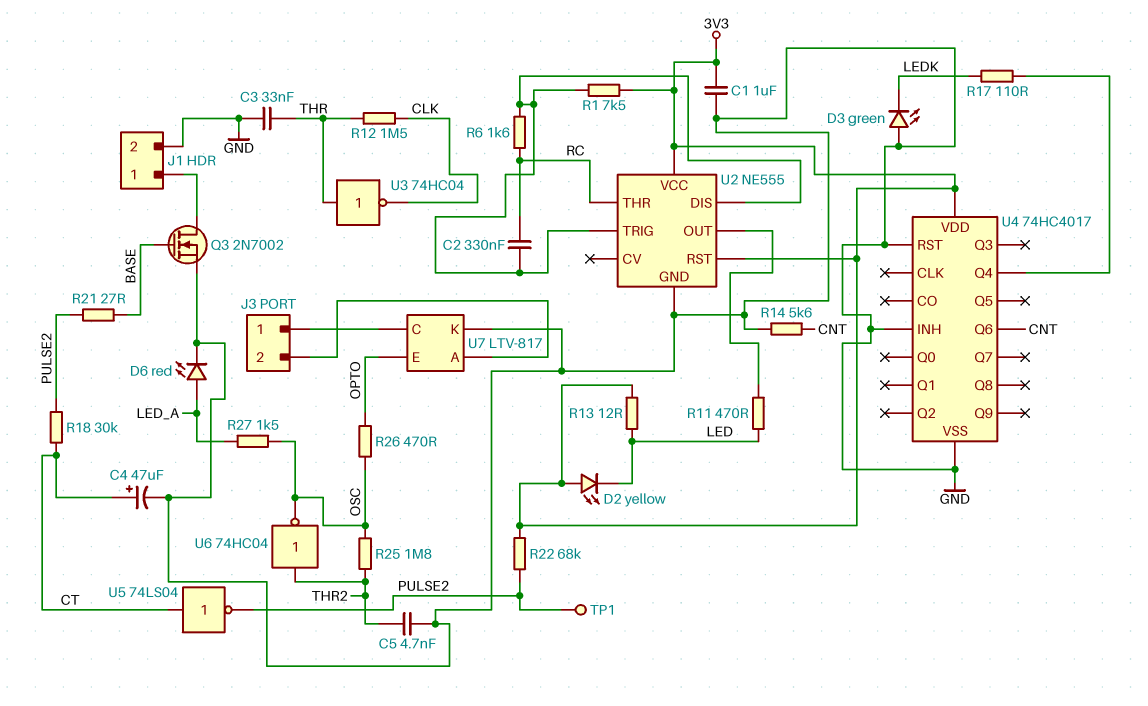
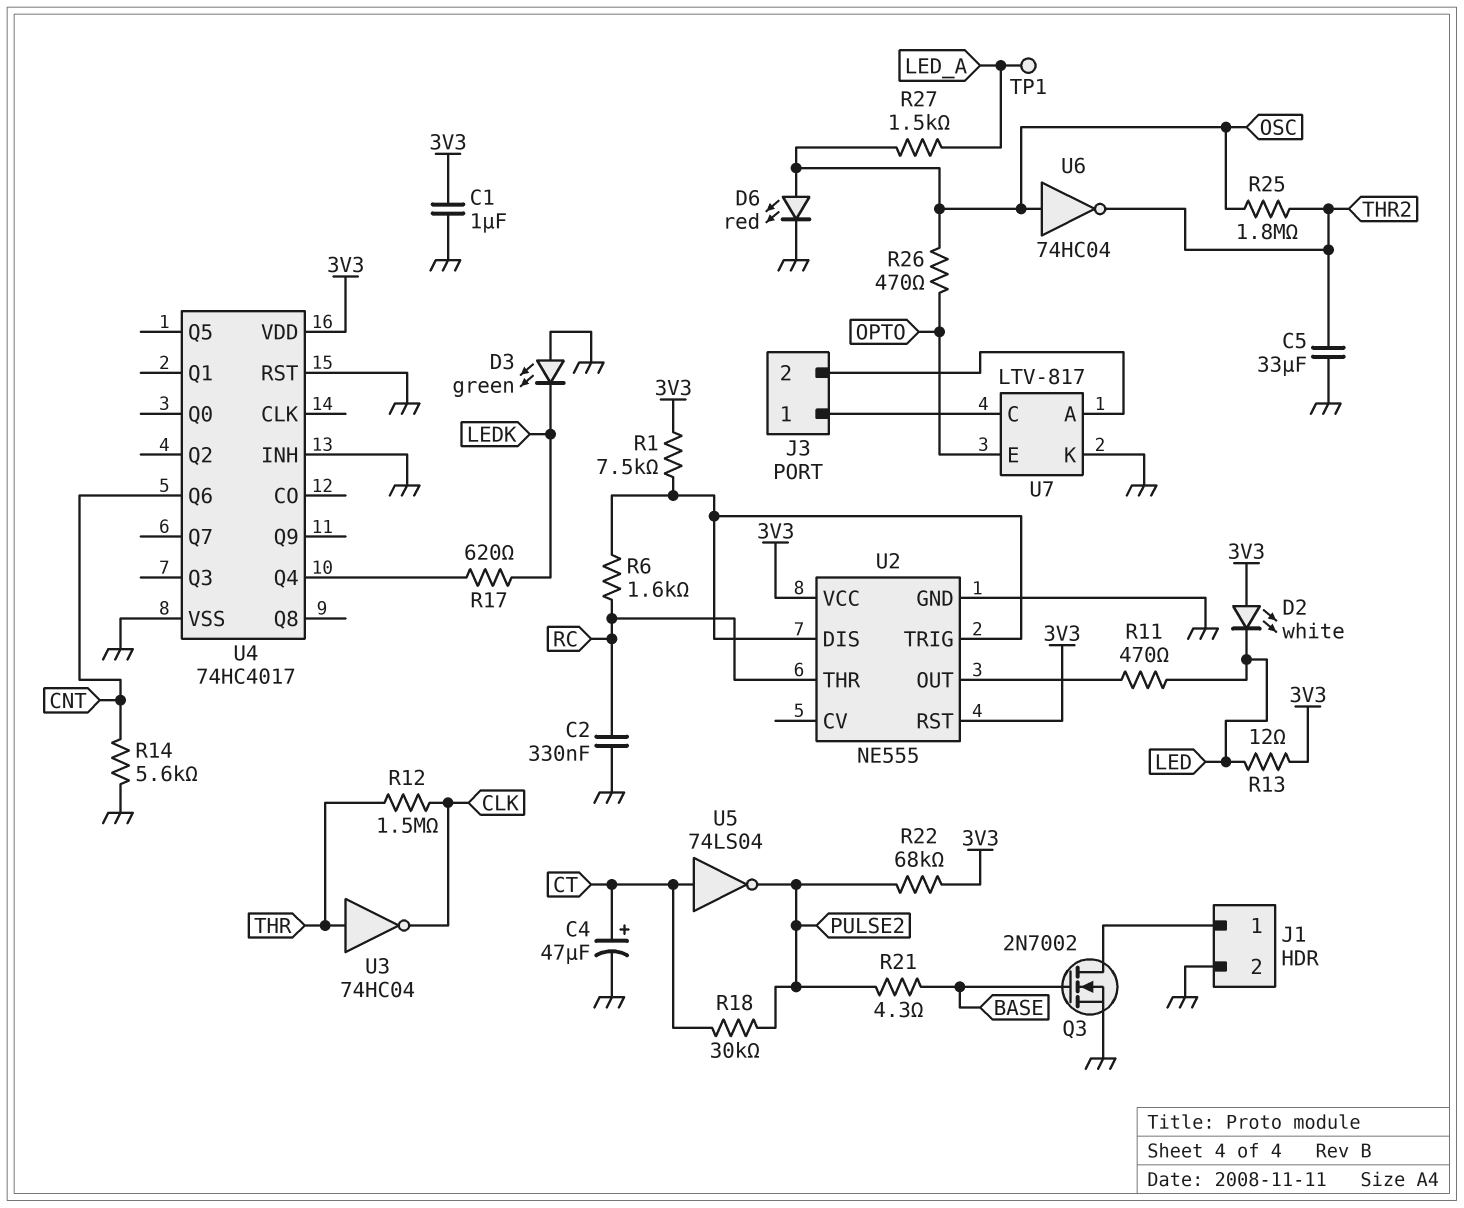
C2: 330nF (RC, U2/DIS) -> 330nF (GND, RC)
C3: 33nF (GND, THR) -> none
C5: 4.7nF (GND, THR2) -> 33uF (GND, THR2)
D2: LED yellow (A 3V3, K LED) -> LED white (A 3V3, K LED)
D6: LED red (A LED_A, K GND) -> LED red (A OSC, K GND)
R17: 110 (LEDK, U4/Q4) -> 620 (LEDK, U4/Q4)
R21: 27 (BASE, PULSE2) -> 4.3 (BASE, PULSE2)
TP1: test point (PULSE2) -> test point (LED_A)
U6: NOT 74HC04 (in THR2, out OSC) -> NOT 74HC04 (in OSC, out THR2)

